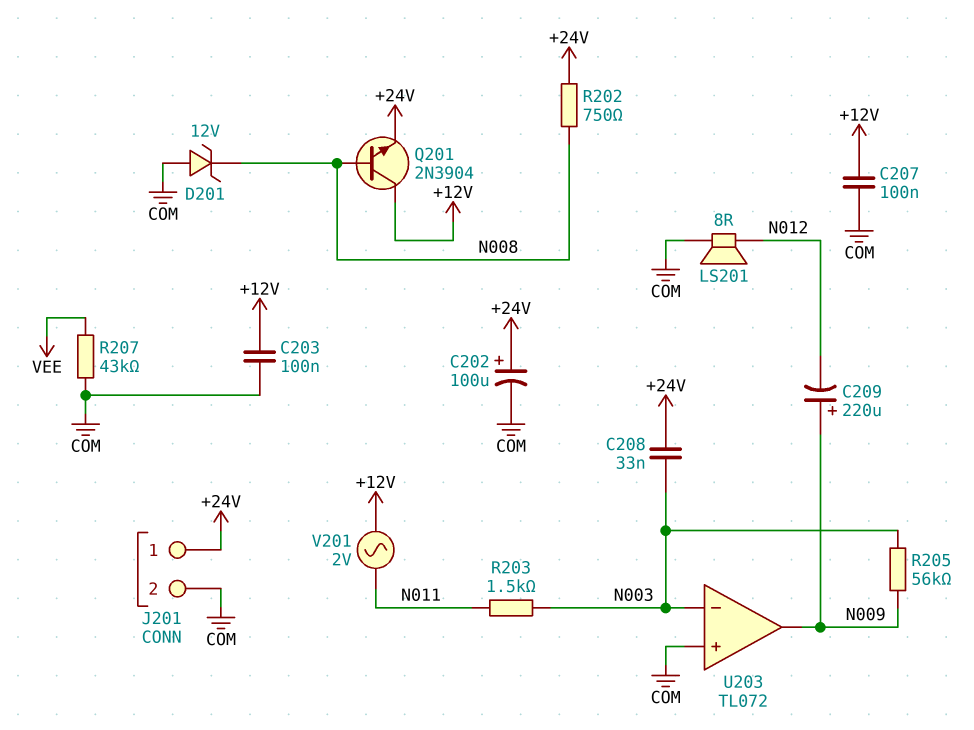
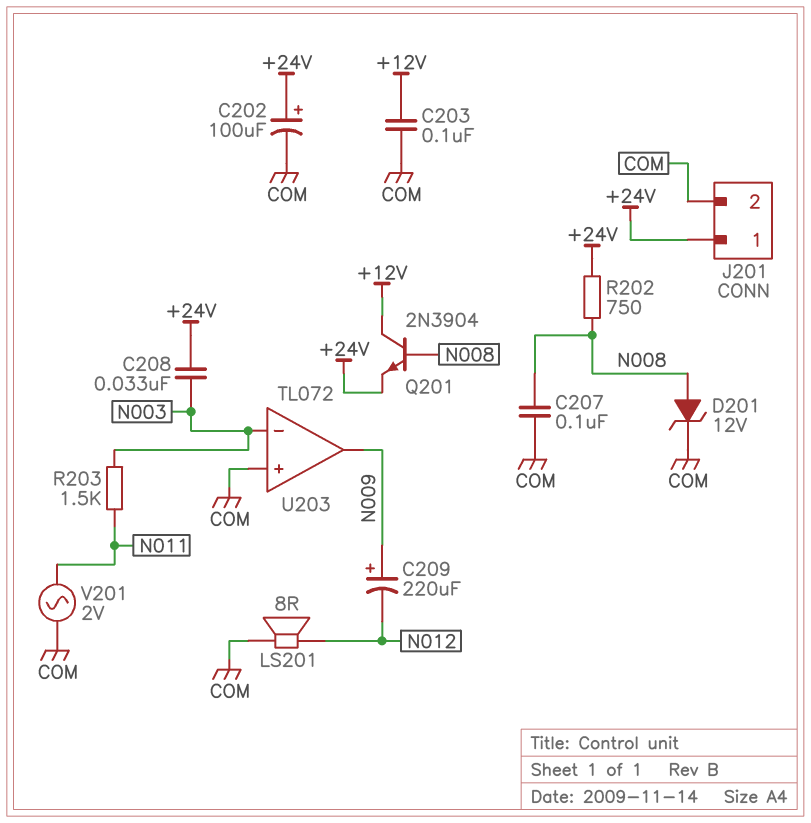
C207: 100nF (+12V, COM) -> 100nF (COM, N008)
D201: zener 12V (A COM, K N008) -> zener 12V (A N008, K COM)
R205: 56k (N003, N009) -> none
R207: 43k (COM, VEE) -> none
V201: AC 2V (+12V, N011) -> AC 2V (COM, N011)

